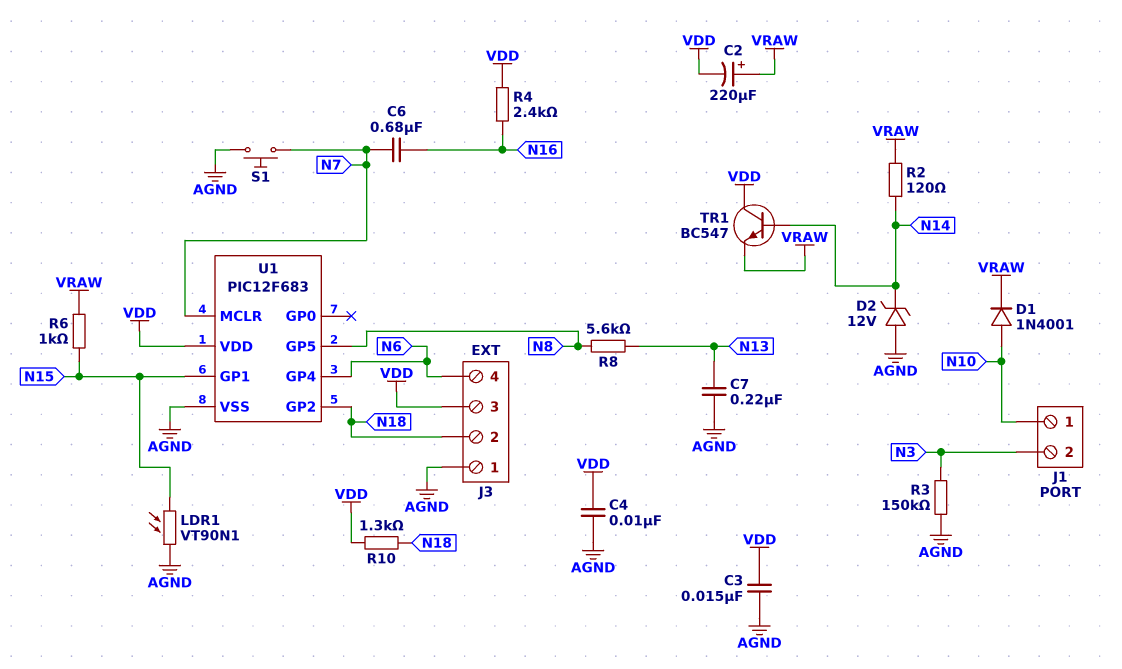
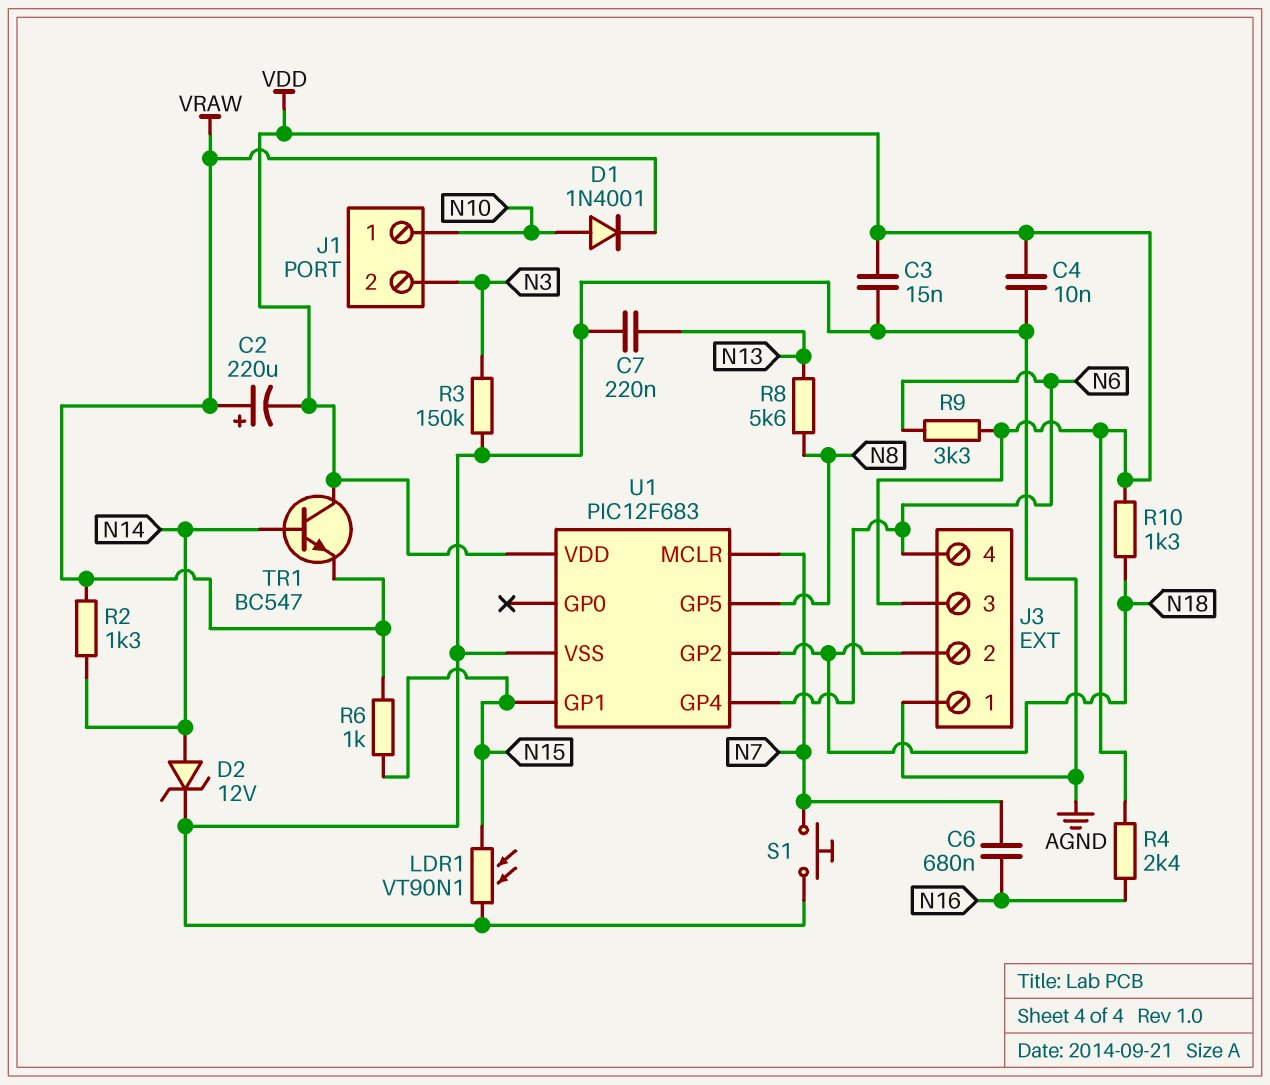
D2: zener 12V (A AGND, K N14) -> zener 12V (A N14, K AGND)
R2: 120 (N14, VRAW) -> 1.3k (N14, VRAW)
R9: none -> 3.3k (N6, VDD)

